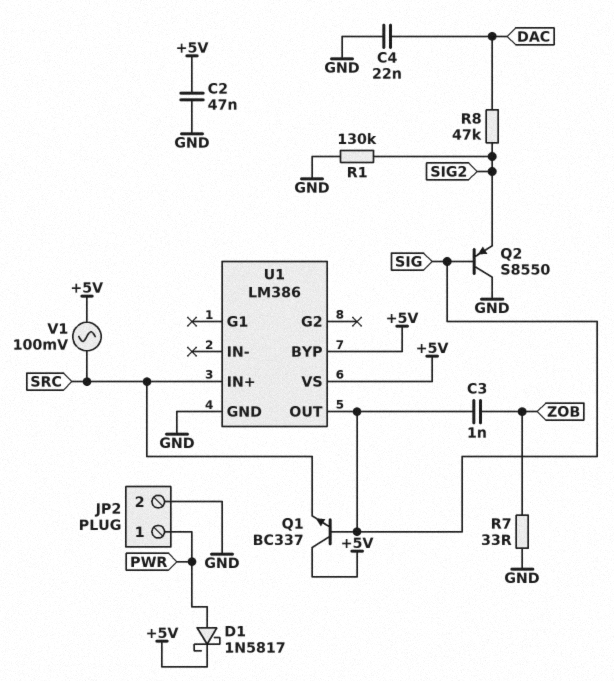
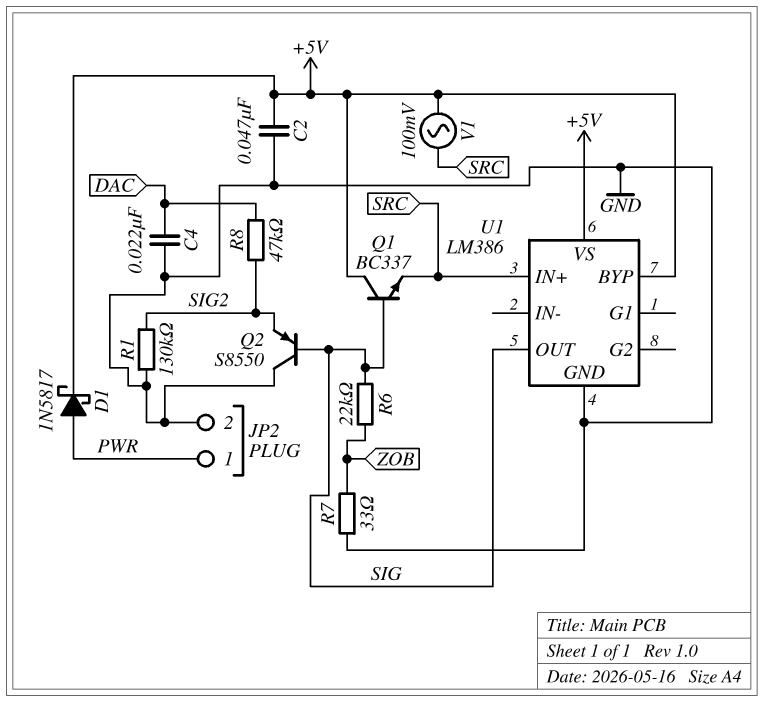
C3: 1nF (SIG, ZOB) -> none
R6: none -> 22k (SIG, ZOB)

